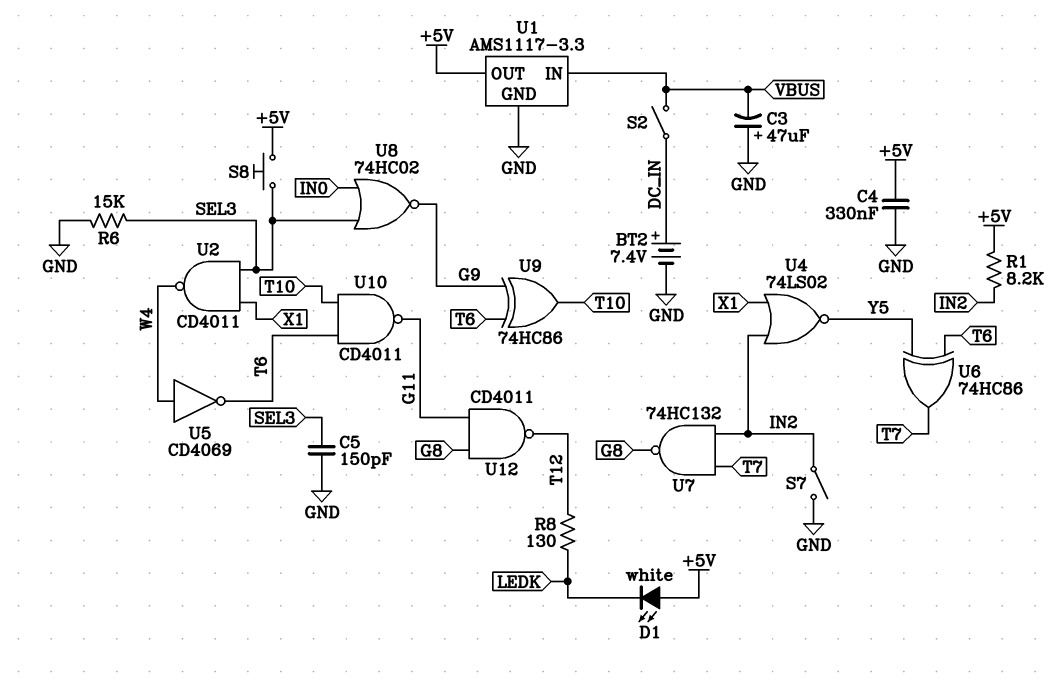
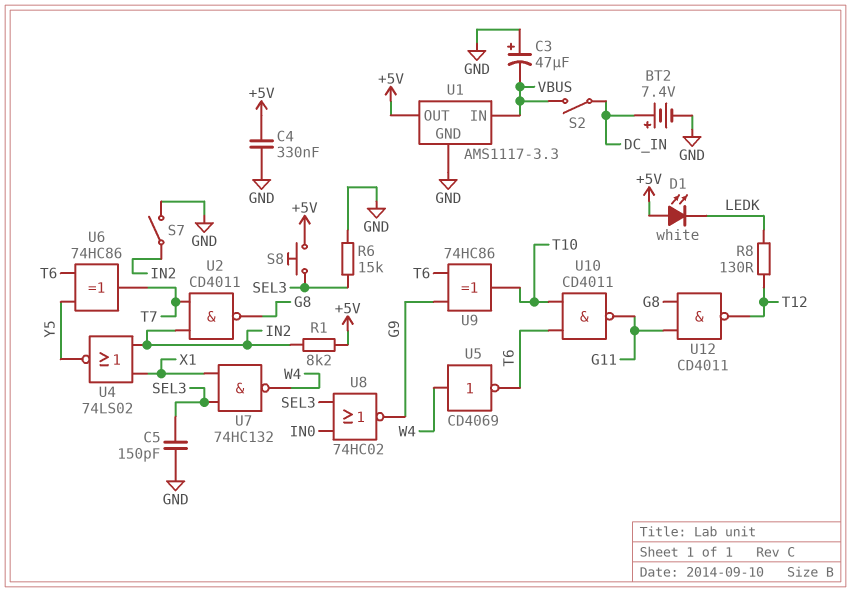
U2: NAND CD4011 (in SEL3, in X1, out W4) -> NAND CD4011 (in IN2, in T7, out G8)
U7: NAND 74HC132 (in IN2, in T7, out G8) -> NAND 74HC132 (in SEL3, in X1, out W4)

